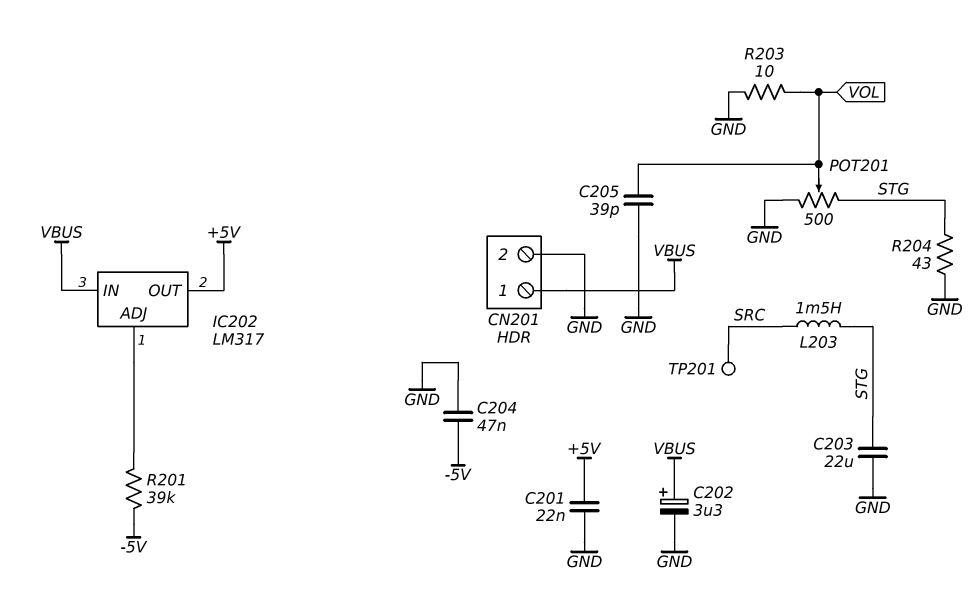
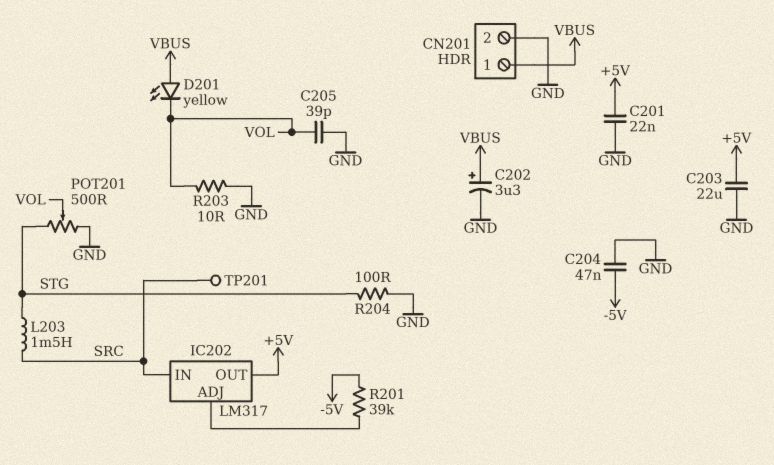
C203: 22uF (GND, STG) -> 22uF (+5V, GND)
D201: none -> LED yellow (A VBUS, K VOL)
IC202 pin IN: VBUS -> SRC
R204: 43 (GND, STG) -> 100 (GND, STG)

